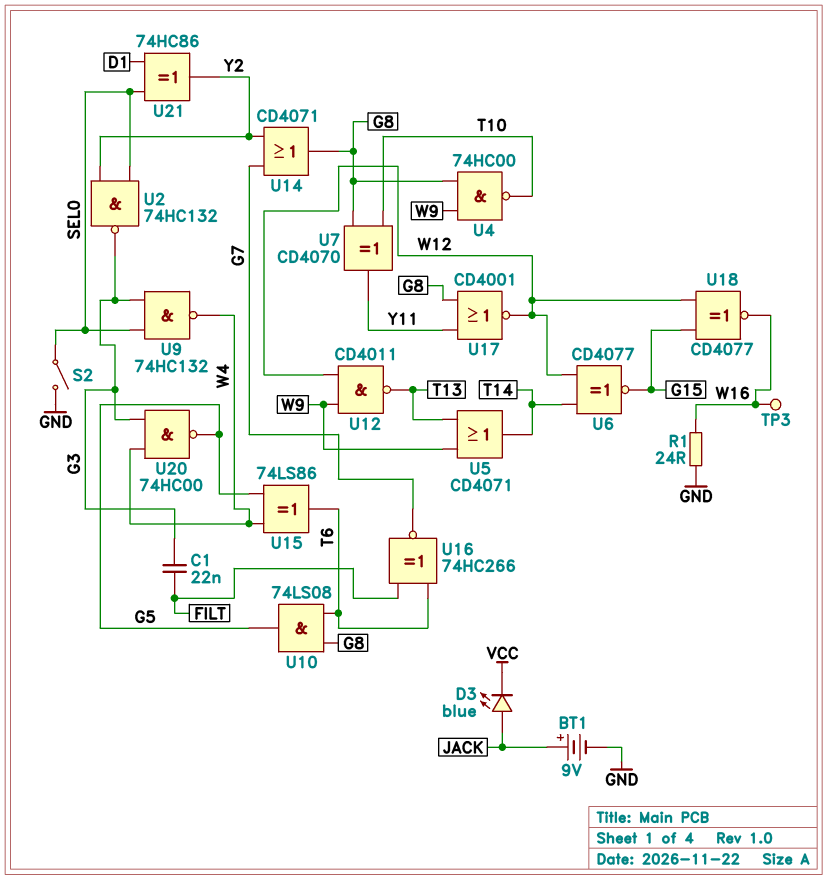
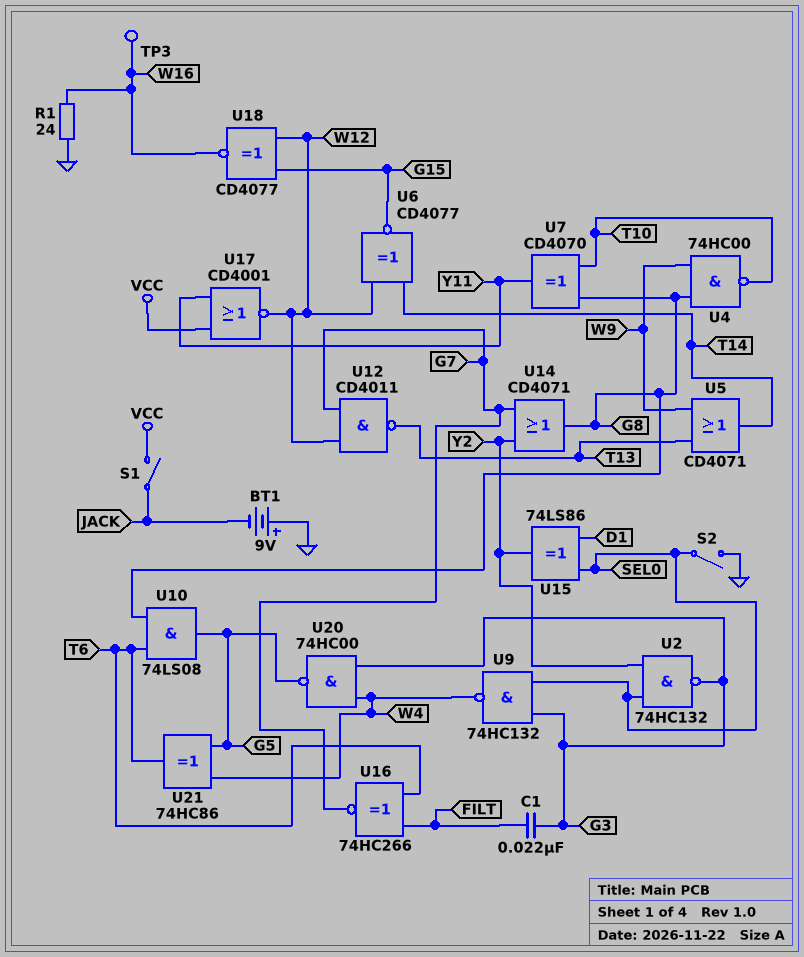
BT1: 9V (plus JACK, minus GND) -> 9V (plus GND, minus JACK)
D3: LED blue (A JACK, K VCC) -> none
S1: none -> switch (JACK, VCC)
U12: NAND CD4011 (in W9, in W12, out T13) -> NAND CD4011 (in G7, in W12, out T13)
U15: XOR 74LS86 (in G5, in W4, out T6) -> XOR 74LS86 (in D1, in SEL0, out Y2)
U17: NOR CD4001 (in G8, in Y11, out W12) -> NOR CD4001 (in VCC, in Y11, out W12)
U21: XOR 74HC86 (in D1, in SEL0, out Y2) -> XOR 74HC86 (in G5, in W4, out T6)

